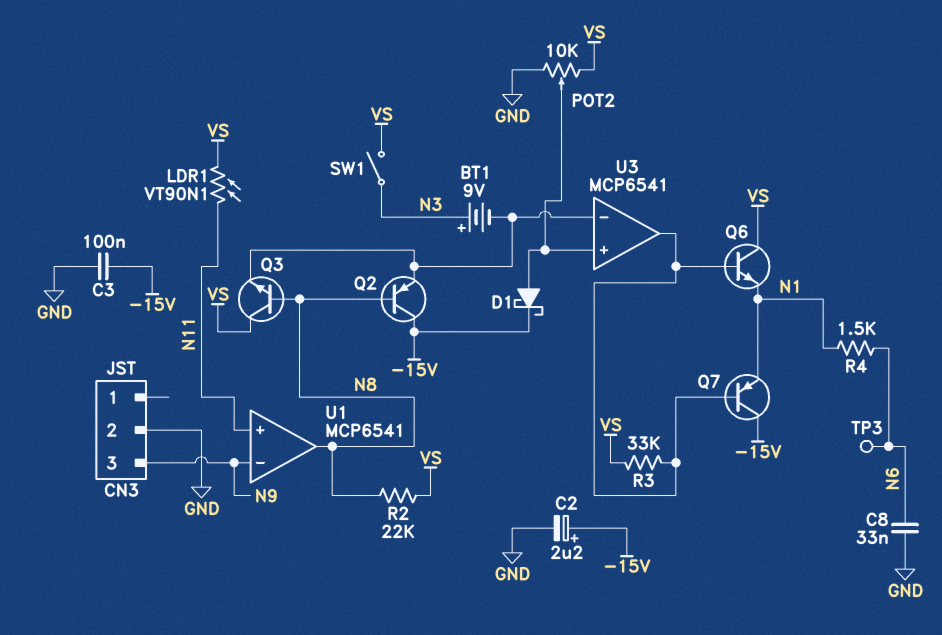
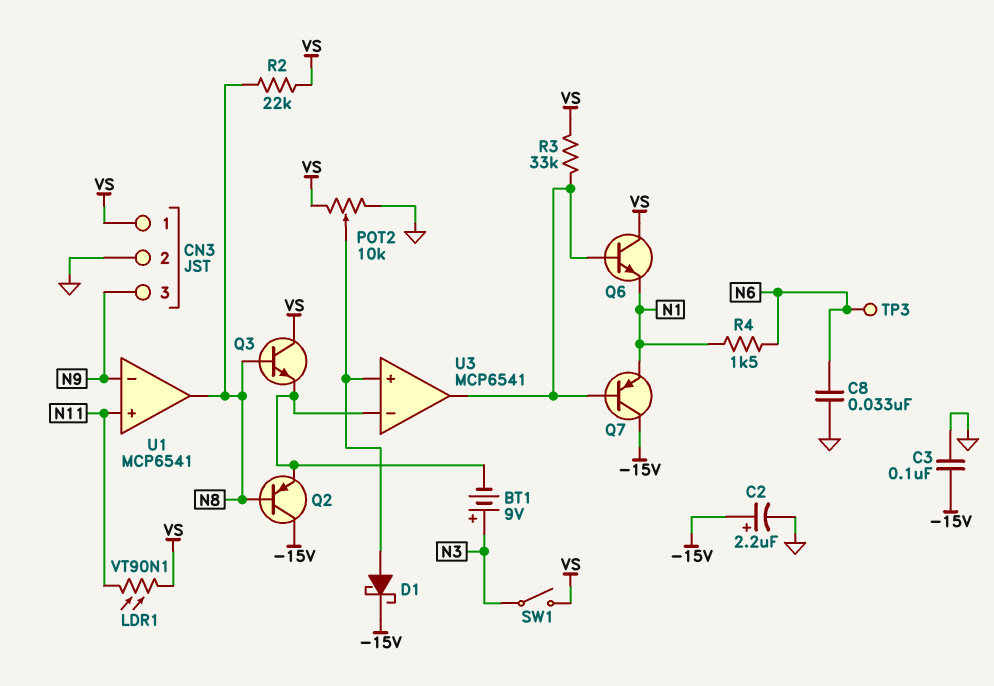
CN3 pin 1: none -> VS

